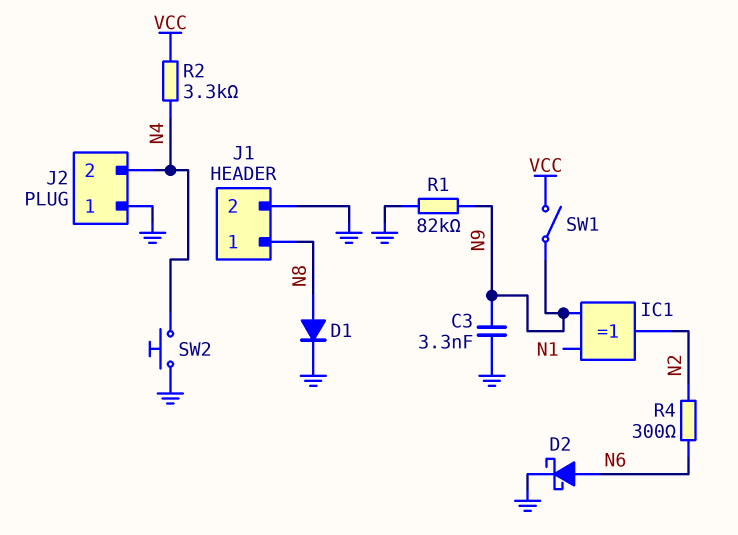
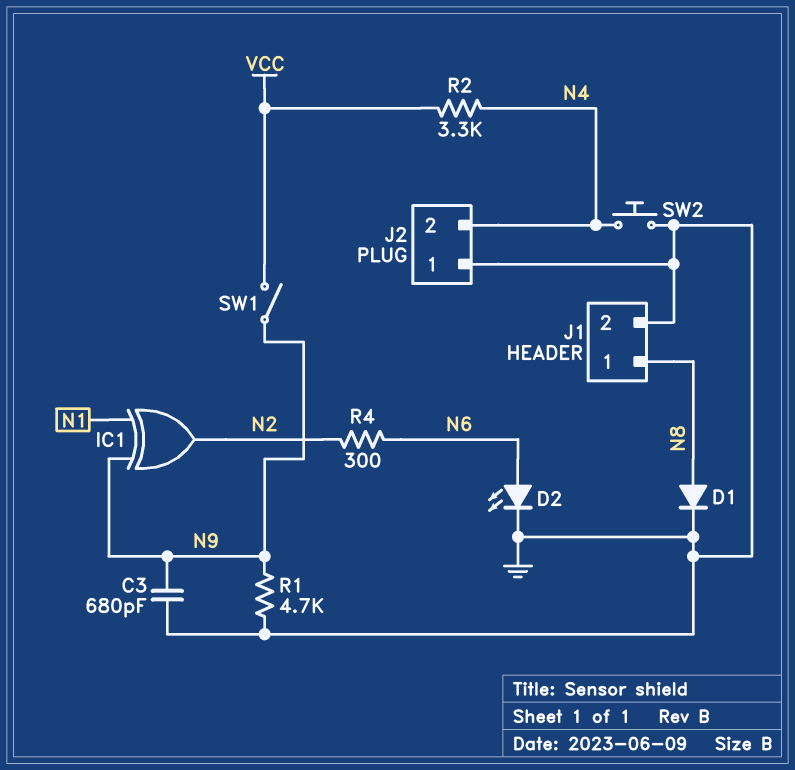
C3: 3.3nF (GND, N9) -> 680pF (GND, N9)
D2: schottky (A N6, K GND) -> LED (A N6, K GND)
R1: 82k (GND, N9) -> 4.7k (GND, N9)

